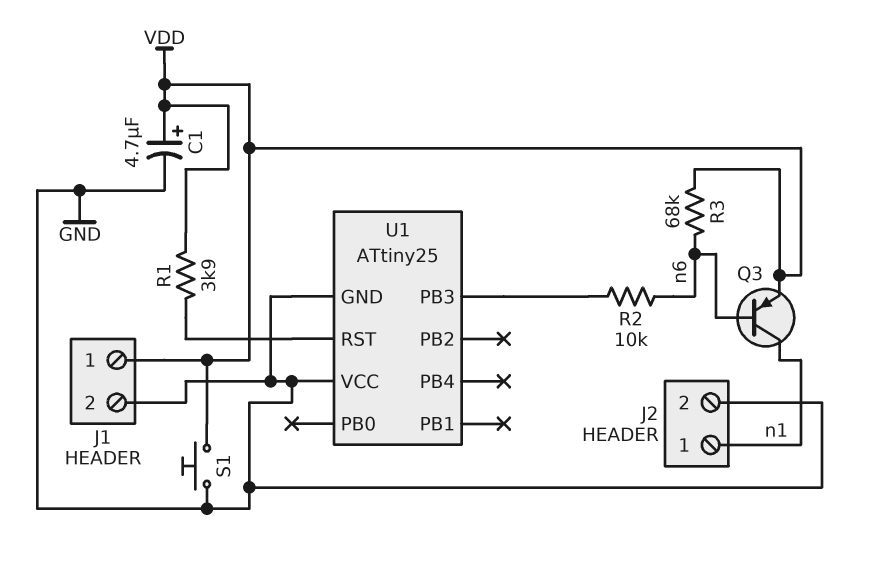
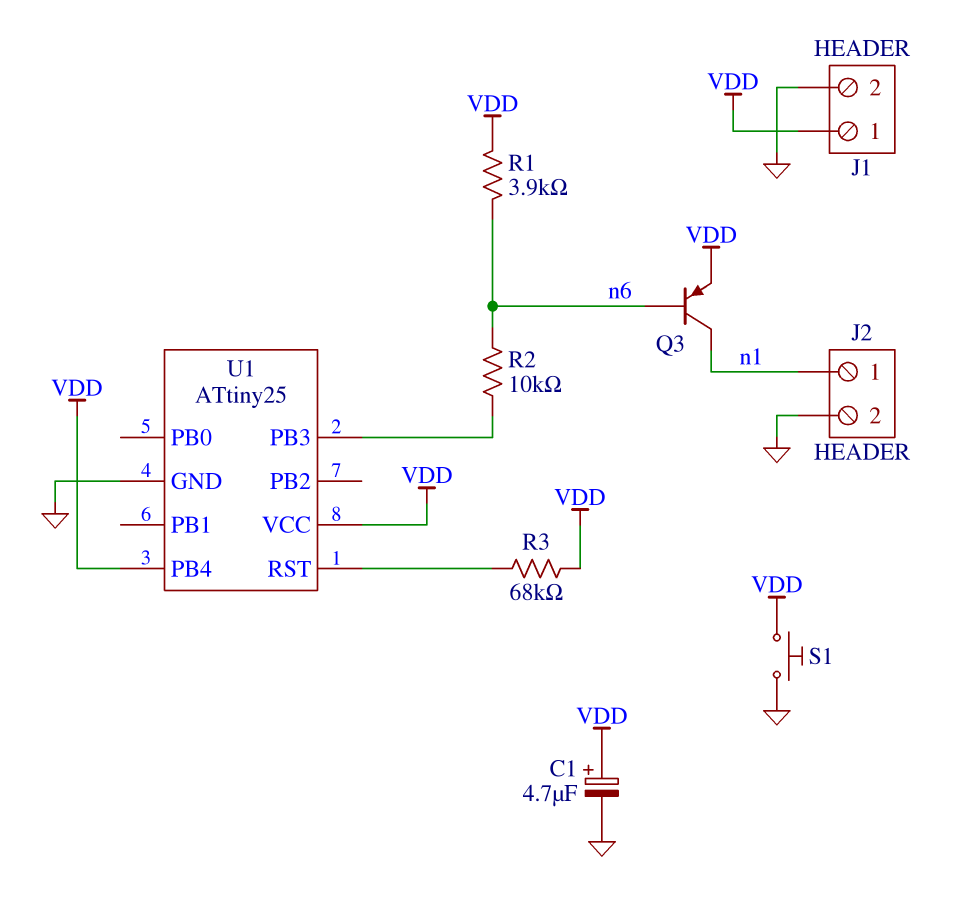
R1: 3.9k (U1/RST, VDD) -> 3.9k (VDD, n6)
R3: 68k (VDD, n6) -> 68k (U1/RST, VDD)
U1 pin PB4: none -> VDD
U1 pin VCC: GND -> VDD

